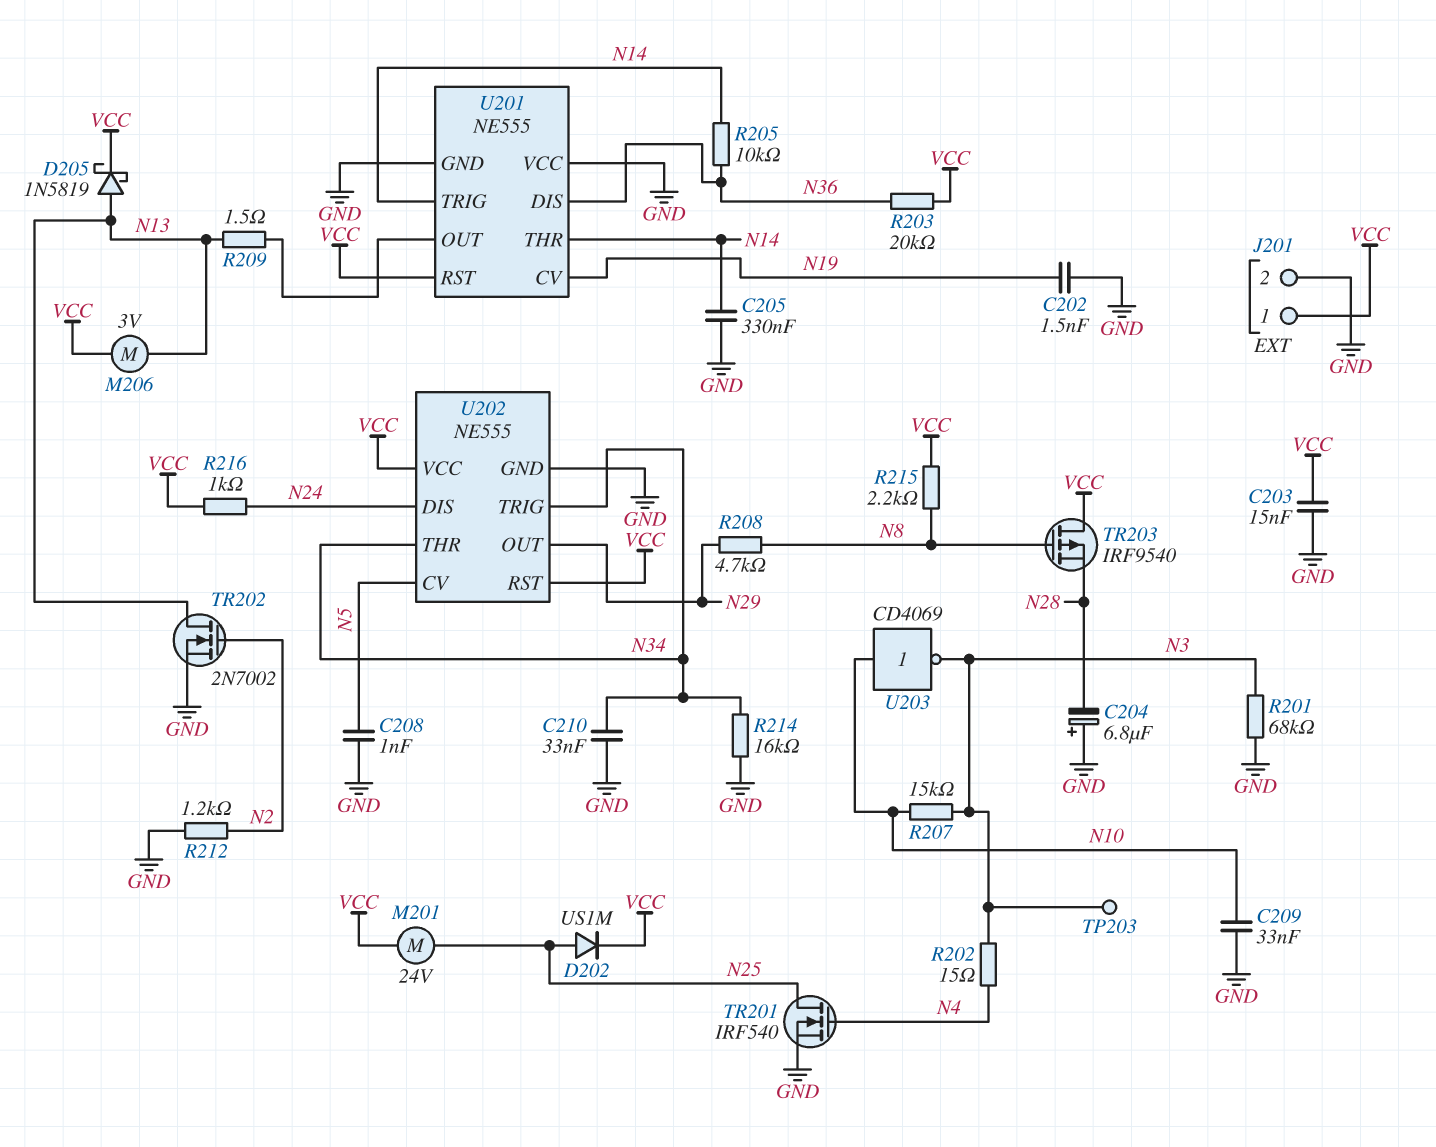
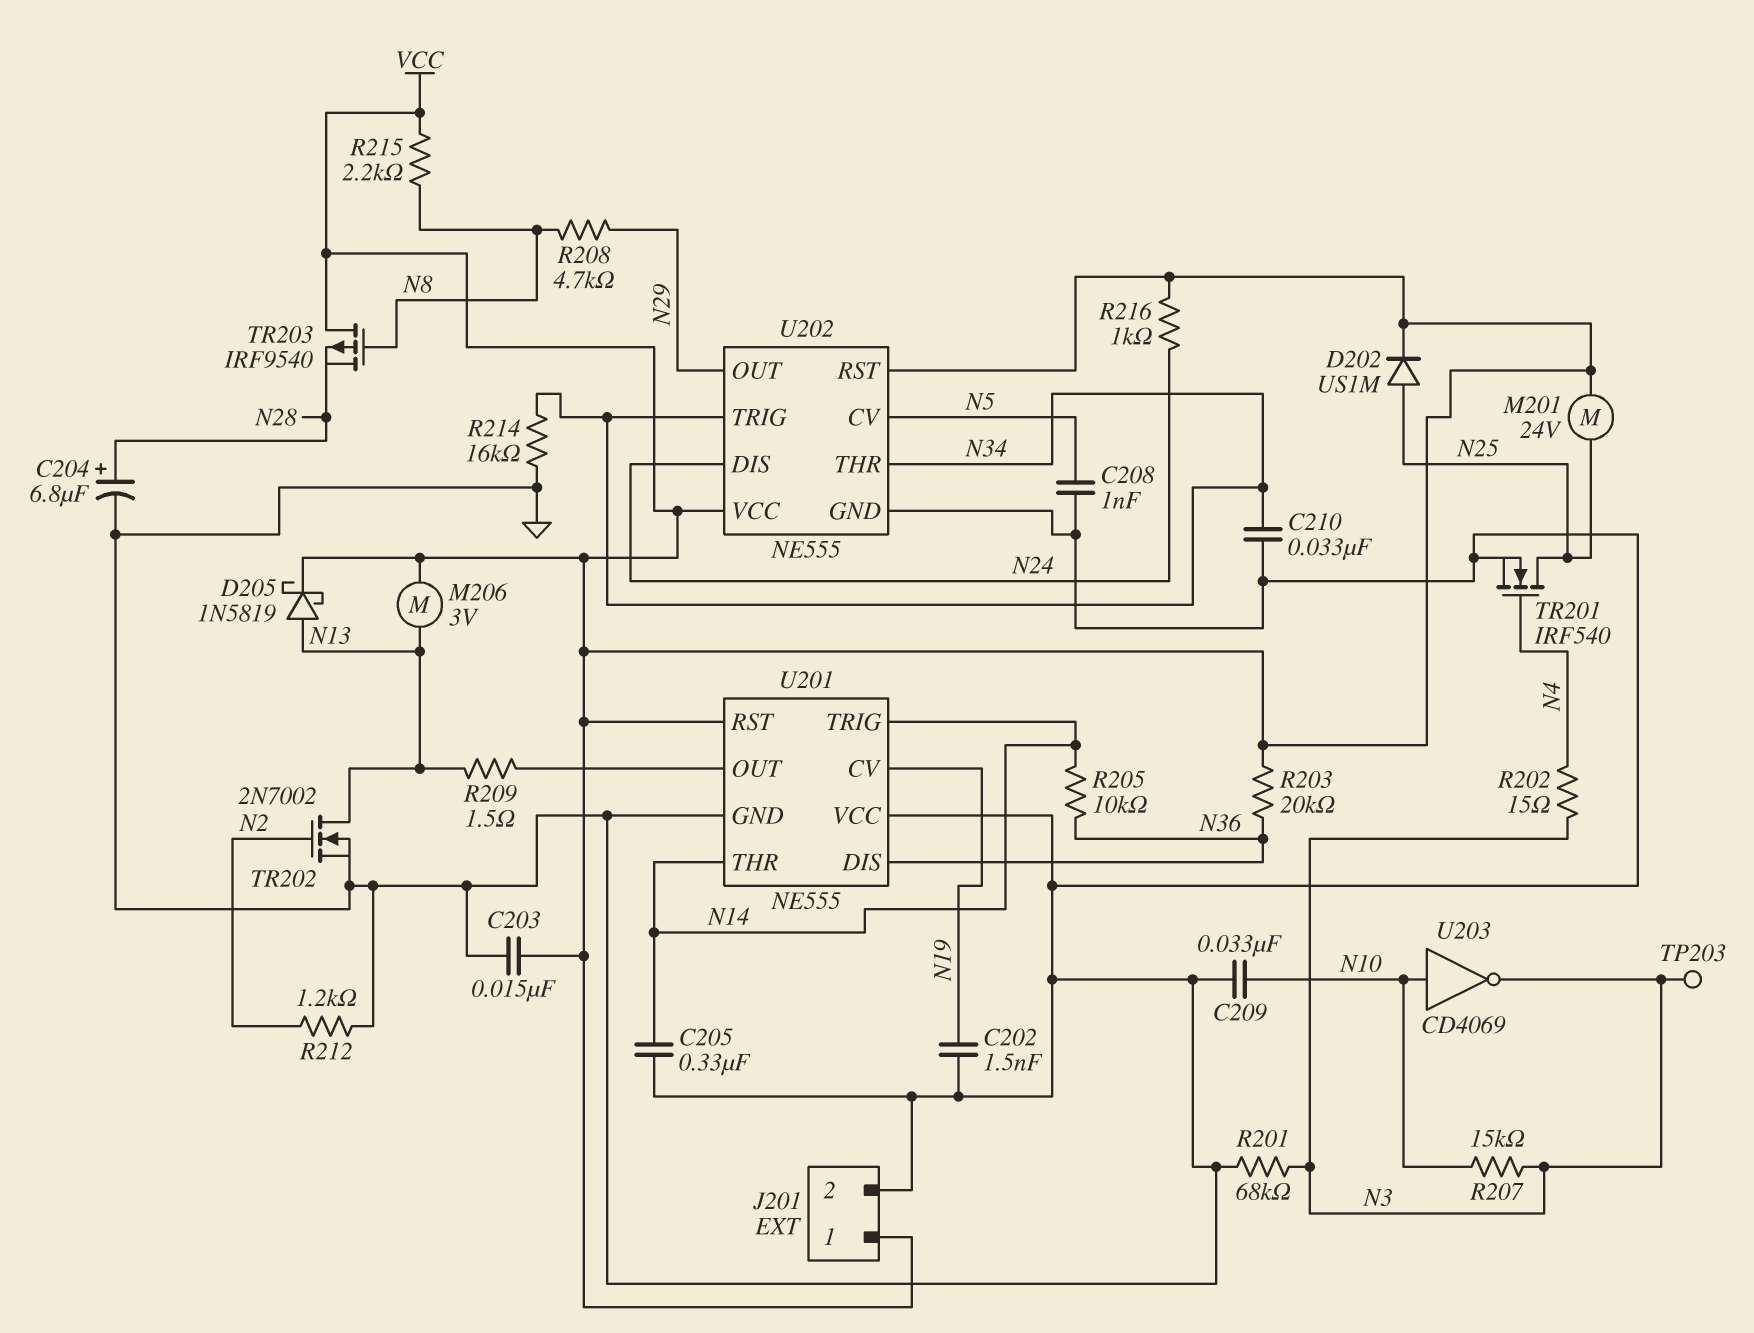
C204: 6.8uF (plus GND, minus N28) -> 6.8uF (plus N28, minus GND)

